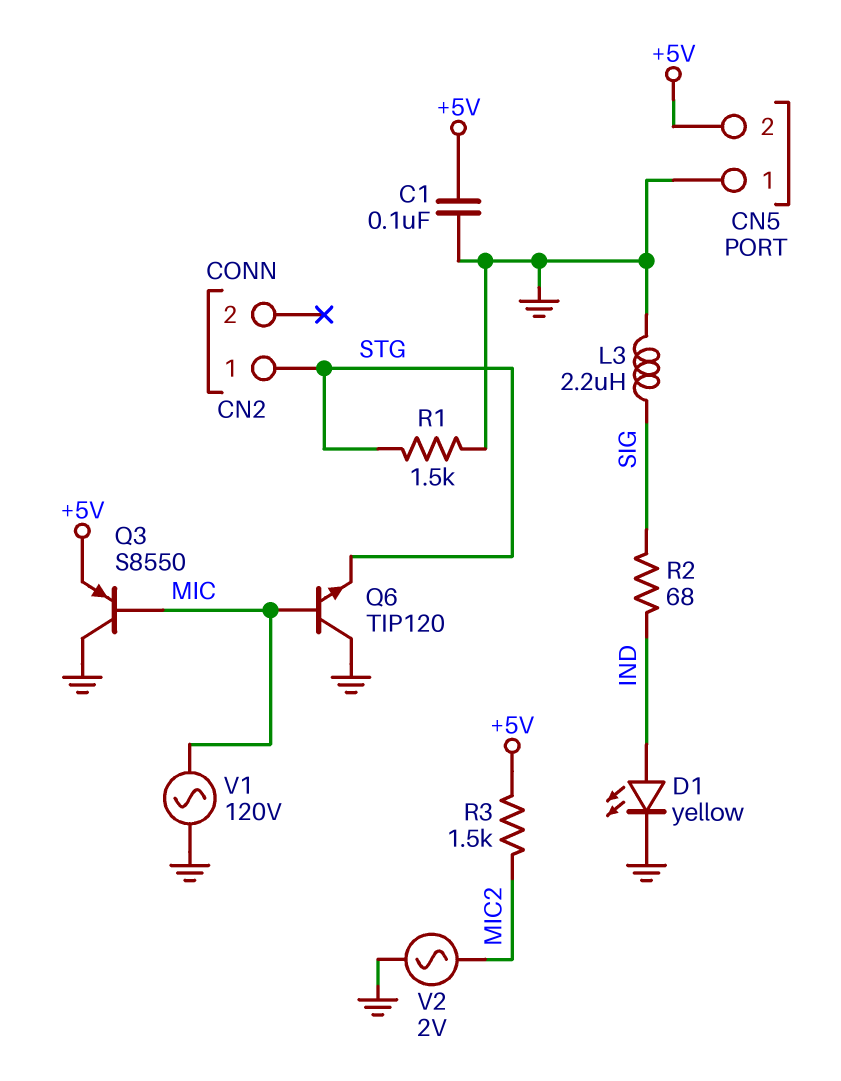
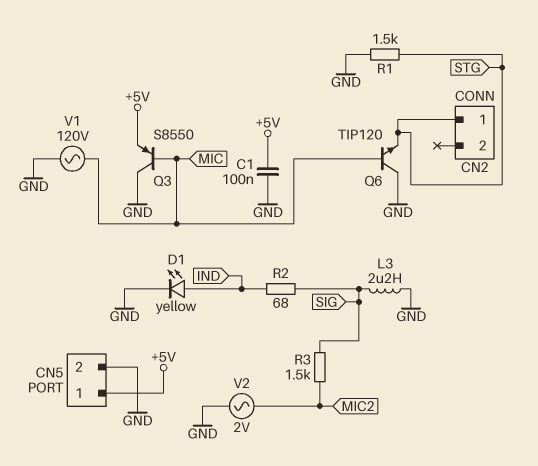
CN5 pin 1: GND -> +5V
CN5 pin 2: +5V -> GND
R3: 1.5k (+5V, MIC2) -> 1.5k (MIC2, SIG)

